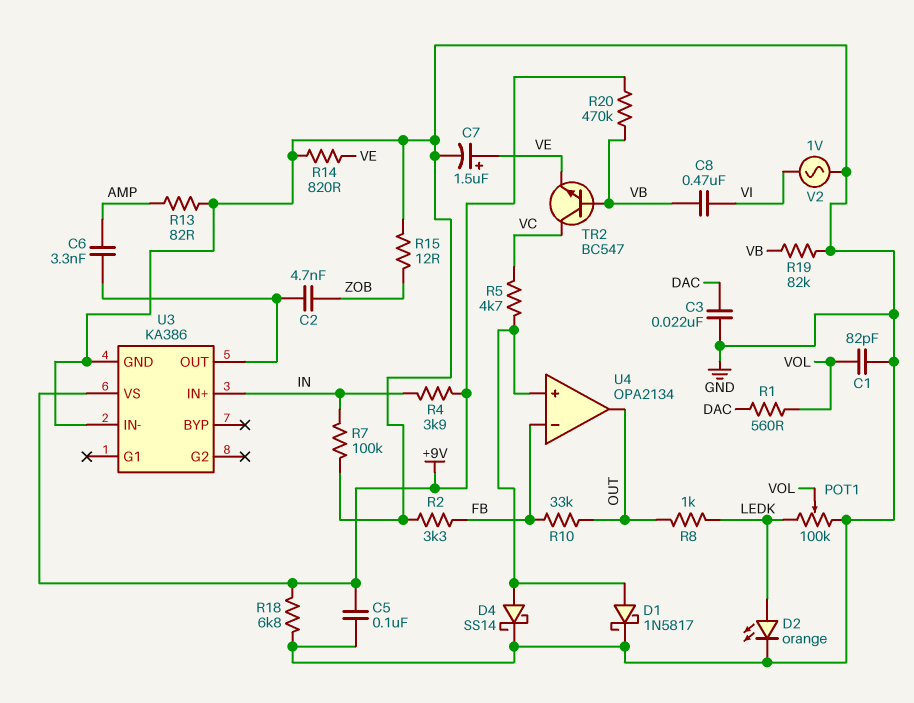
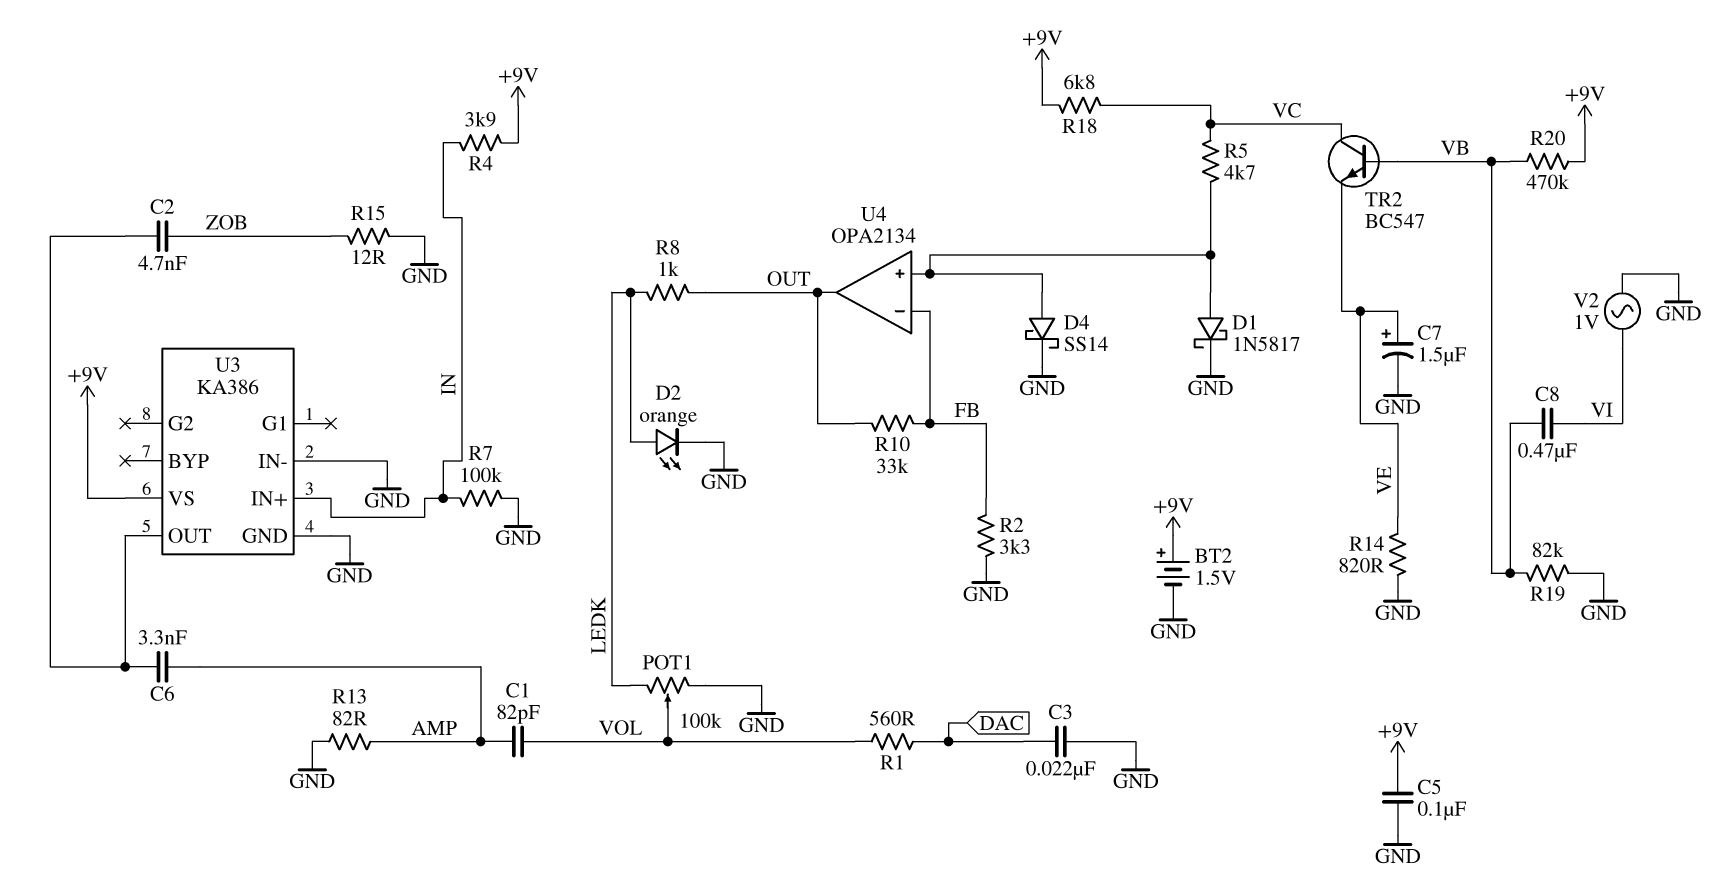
BT2: none -> 1.5V (plus +9V, minus GND)
C1: 82pF (GND, VOL) -> 82pF (AMP, VOL)
R18: 6.8k (+9V, GND) -> 6.8k (+9V, VC)

